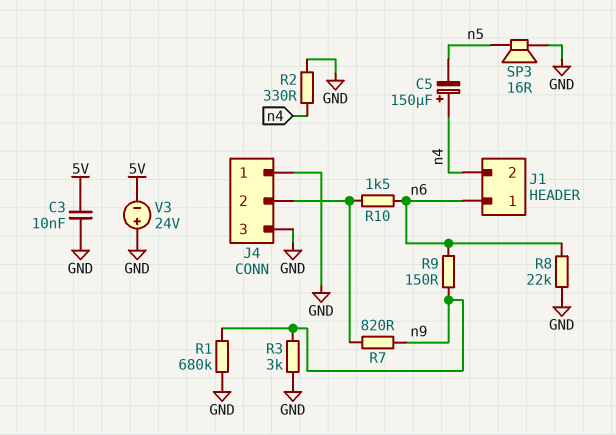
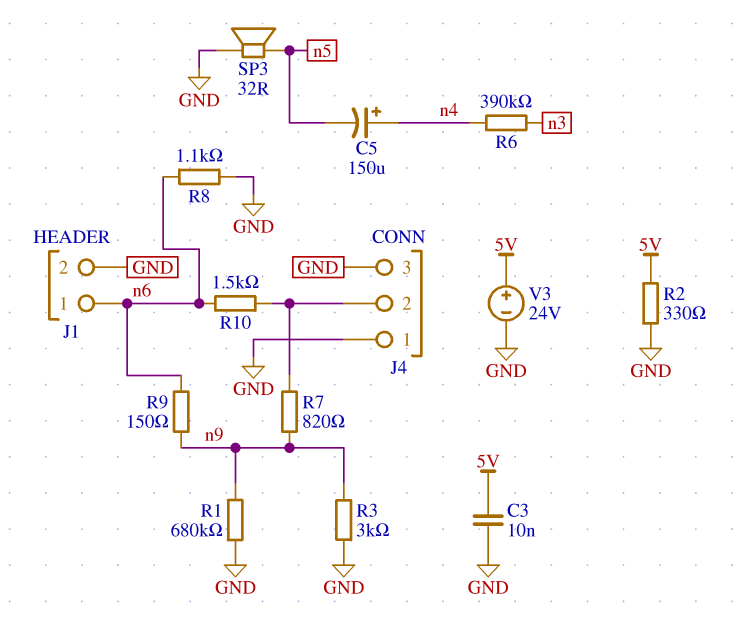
J1 pin 2: n4 -> GND
R2: 330 (GND, n4) -> 330 (5V, GND)
R6: none -> 390k (n3, n4)
R8: 22k (GND, n6) -> 1.1k (GND, n6)
SP3: speaker 16R (GND, n5) -> speaker 32R (GND, n5)
V3: 24V (plus GND, minus 5V) -> 24V (plus 5V, minus GND)

